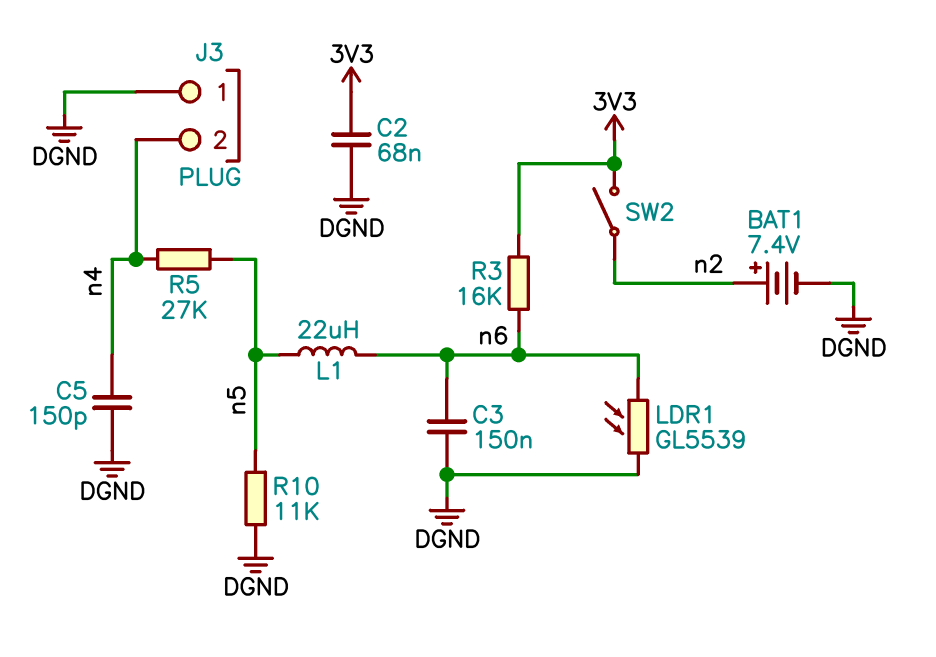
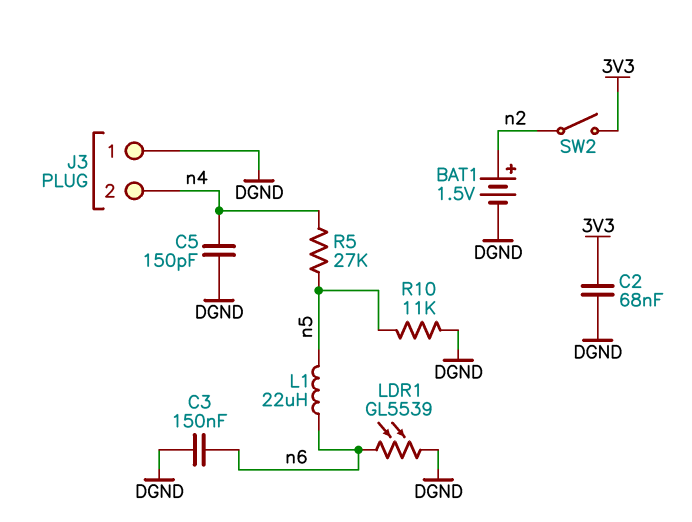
BAT1: 7.4V (plus n2, minus DGND) -> 1.5V (plus n2, minus DGND)
R3: 16k (3V3, n6) -> none

